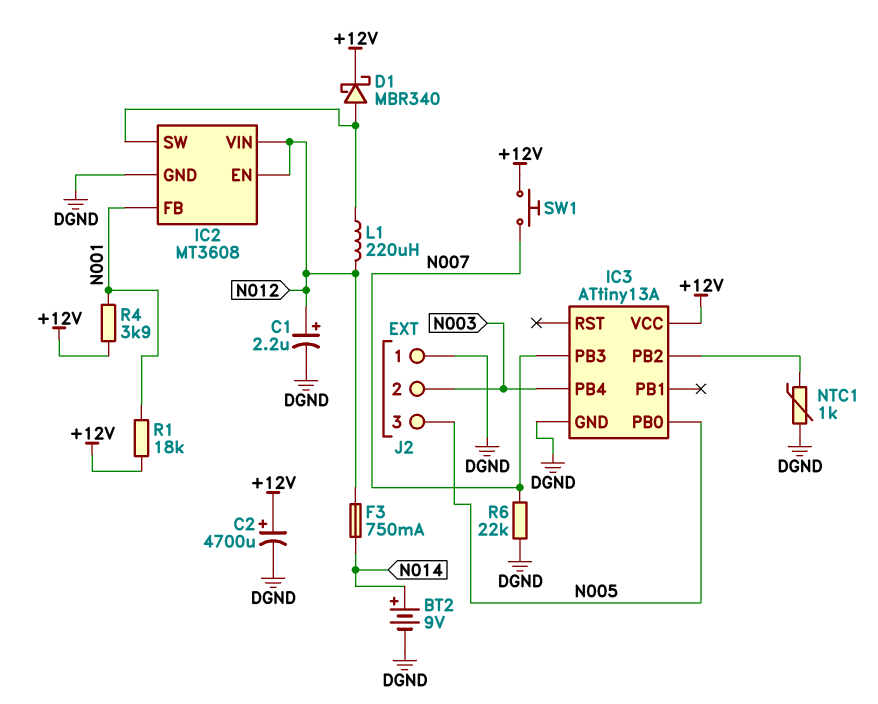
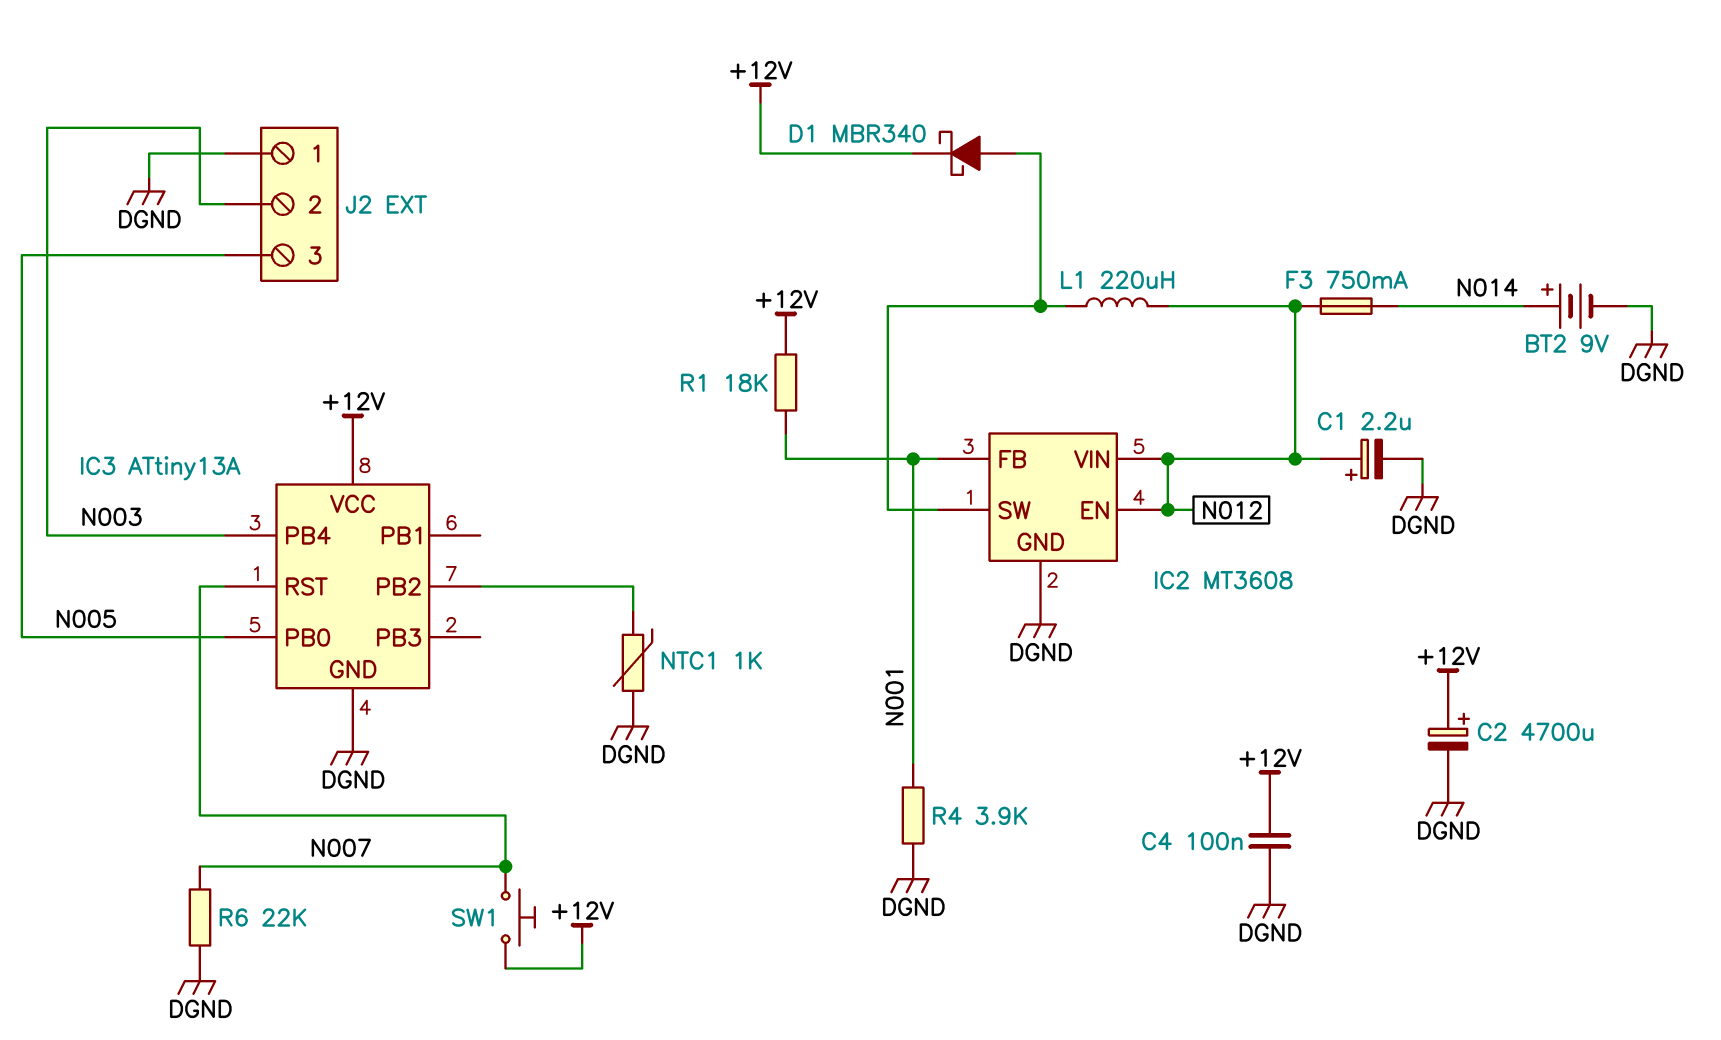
C4: none -> 100nF (+12V, DGND)
IC3 pin PB3: N007 -> none
IC3 pin RST: none -> N007
R4: 3.9k (+12V, N001) -> 3.9k (DGND, N001)

